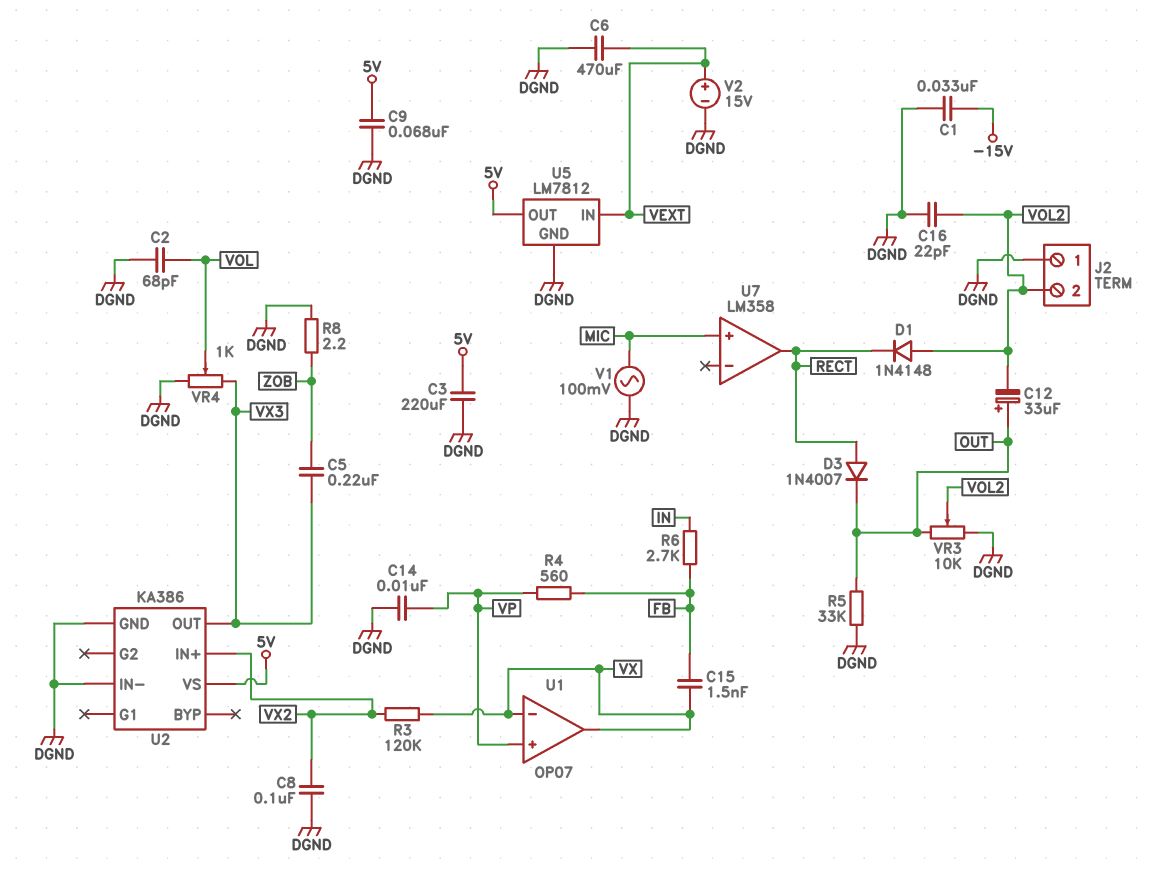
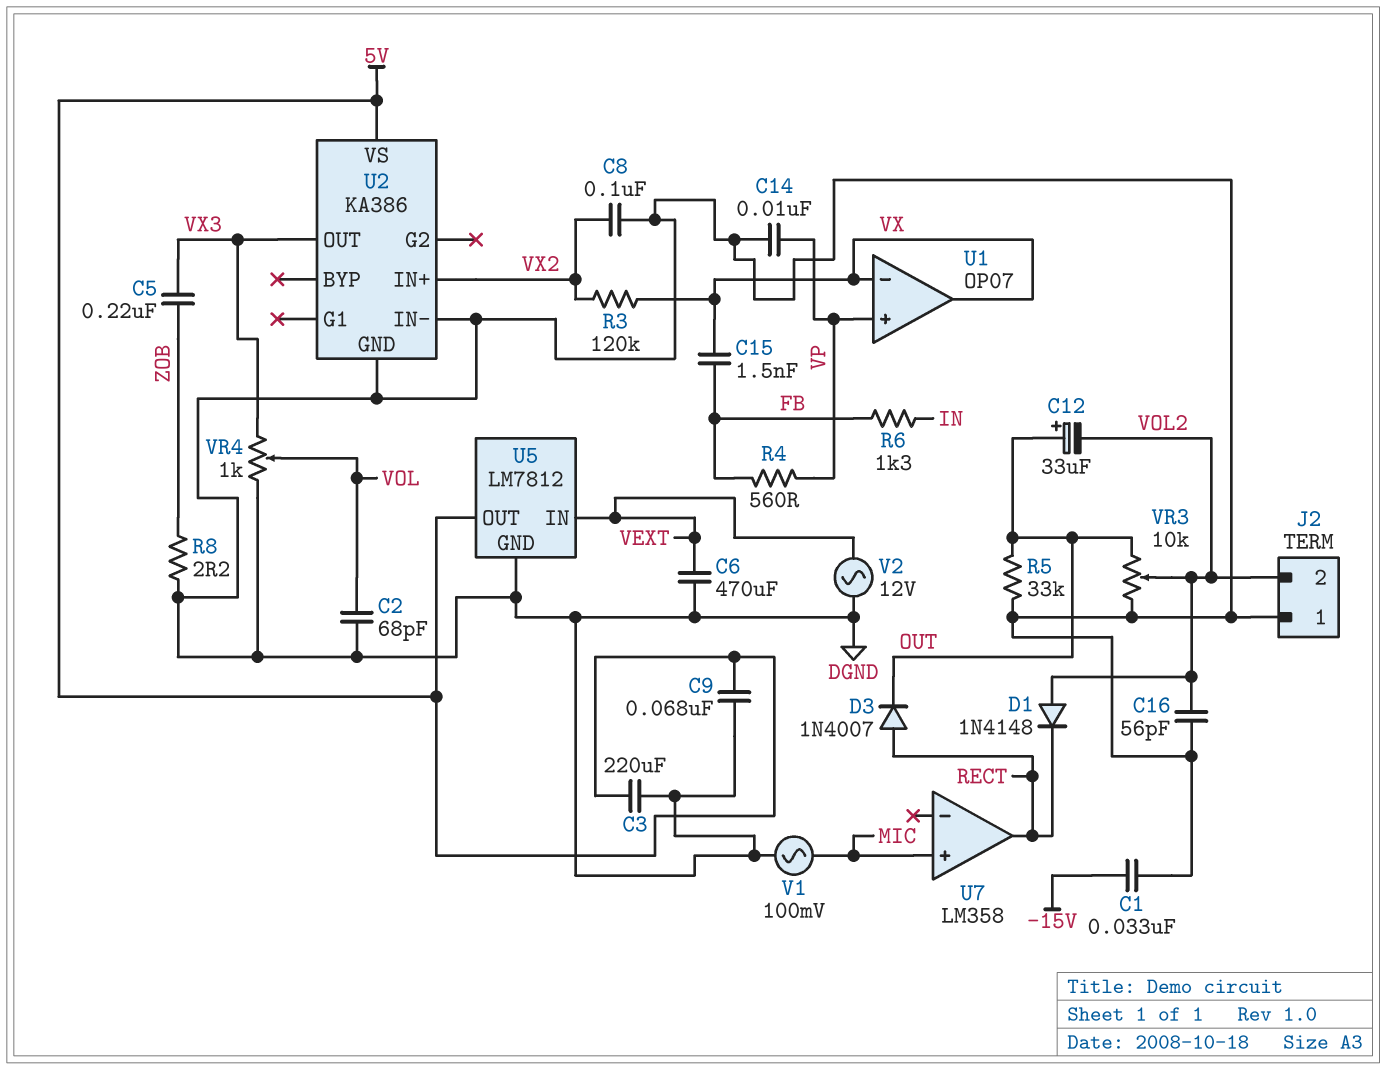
C16: 22pF (DGND, VOL2) -> 56pF (DGND, VOL2)
R6: 2.7k (FB, IN) -> 1.3k (FB, IN)
V2: 15V (plus VEXT, minus DGND) -> AC 12V (DGND, VEXT)

